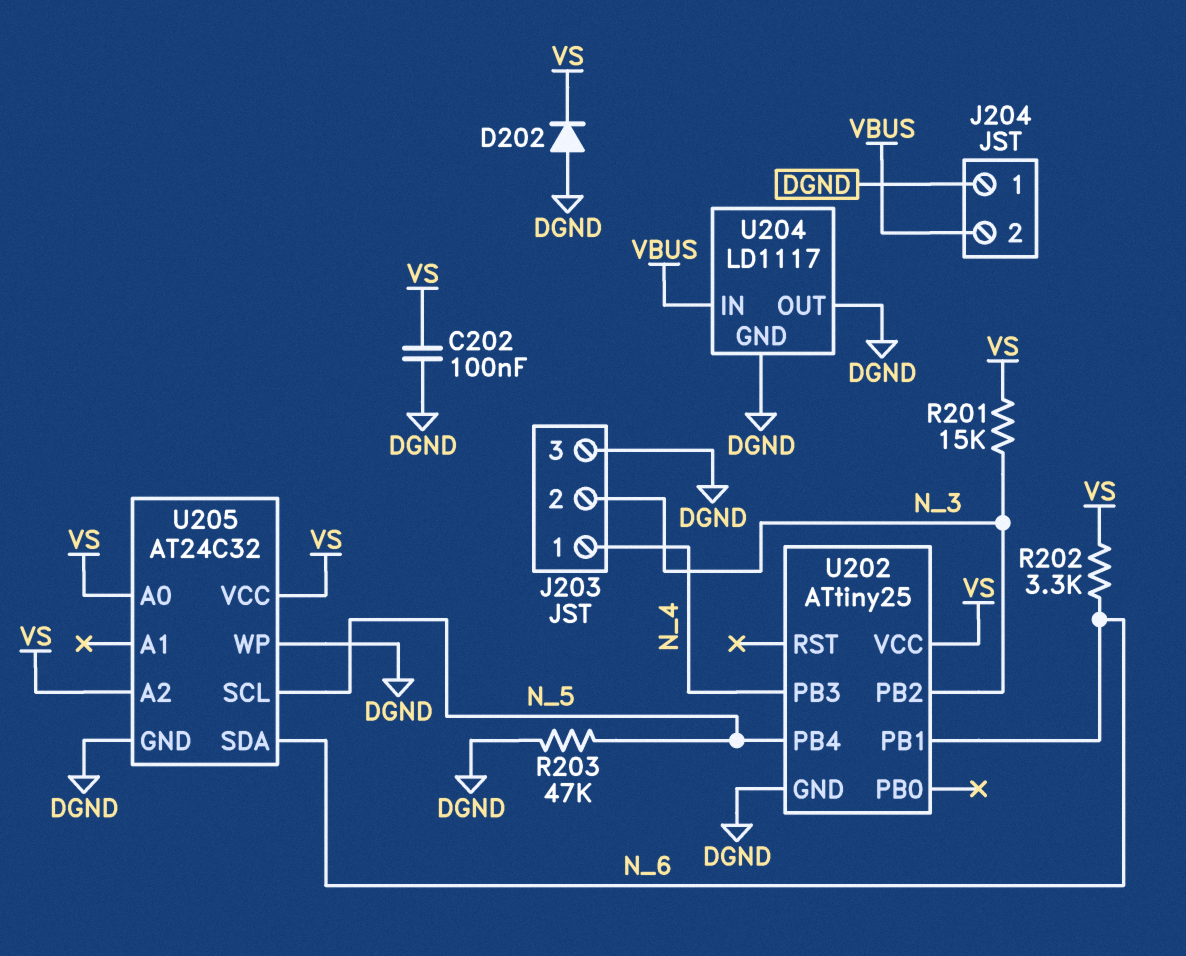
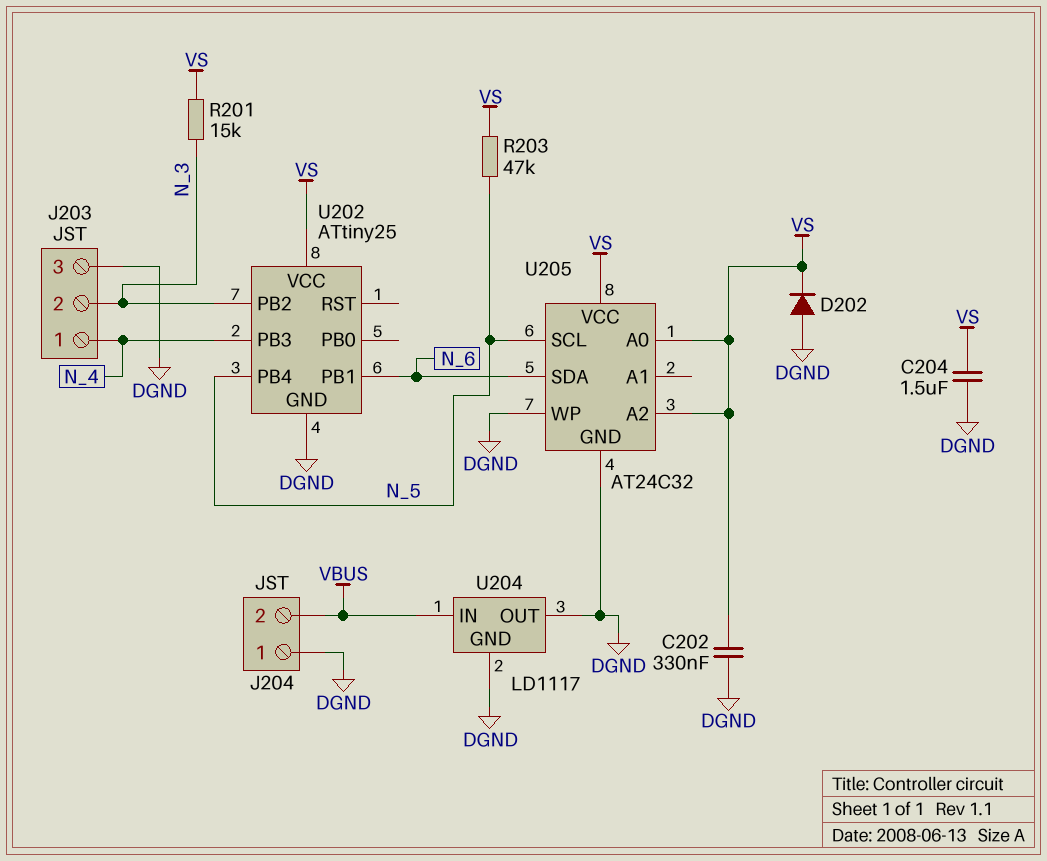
C202: 100nF (DGND, VS) -> 330nF (DGND, VS)
C204: none -> 1.5uF (DGND, VS)
R202: 3.3k (N_6, VS) -> none
R203: 47k (DGND, N_5) -> 47k (N_5, VS)

